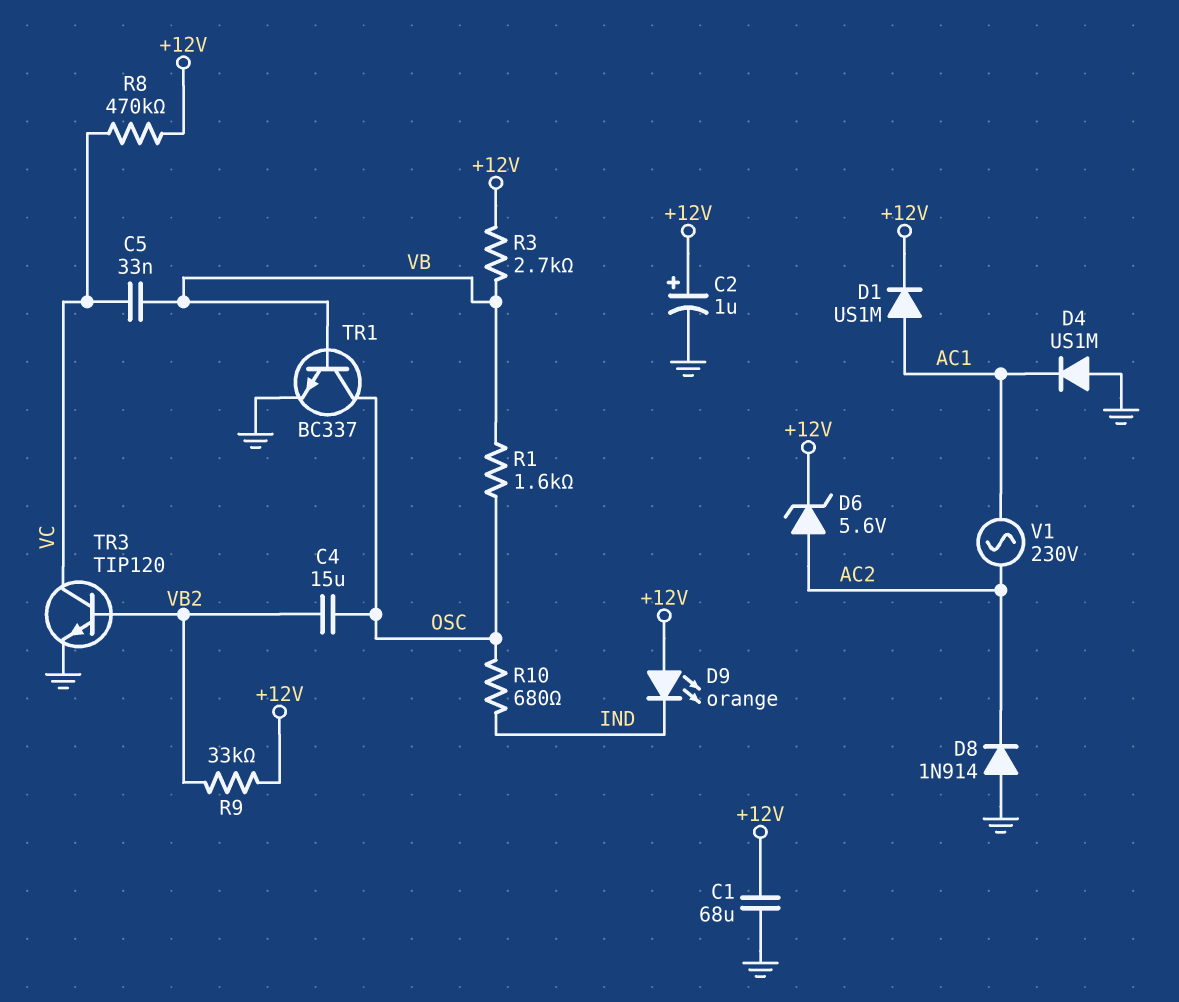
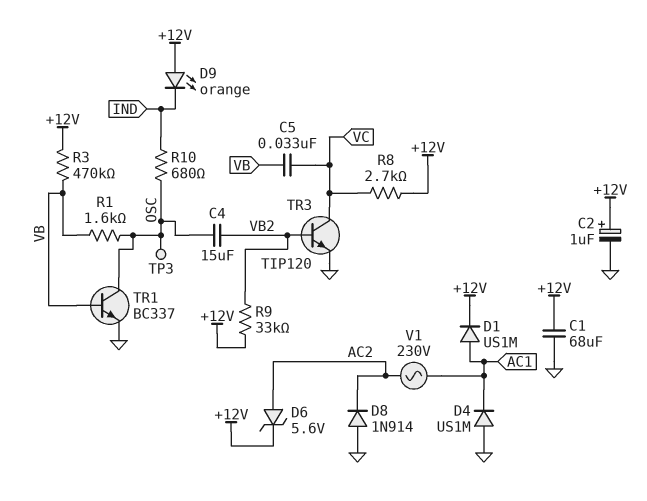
R3: 2.7k (+12V, VB) -> 470k (+12V, VB)
R8: 470k (+12V, VC) -> 2.7k (+12V, VC)
TP3: none -> test point (OSC)

